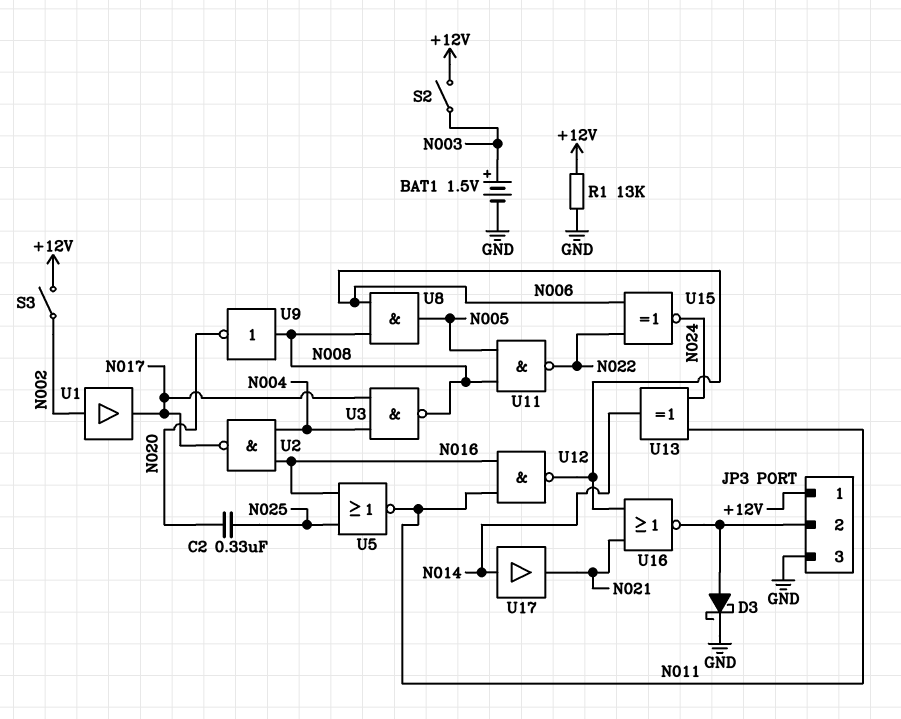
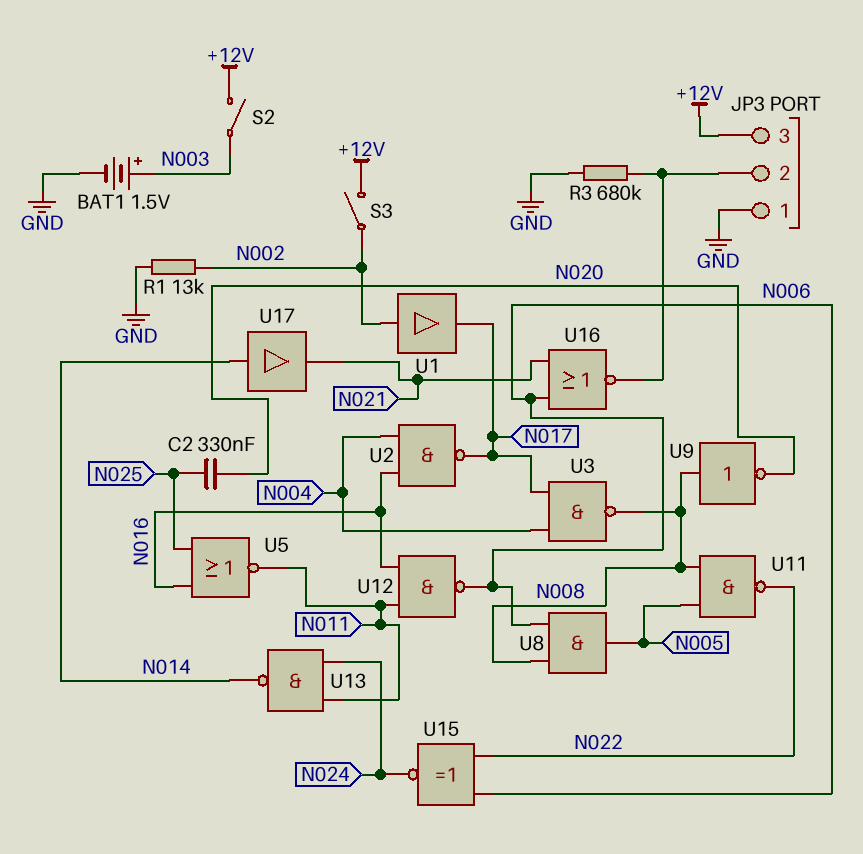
D3: schottky (A JP3/2, K GND) -> none
JP3 pin 1: +12V -> GND
JP3 pin 3: GND -> +12V
R1: 13k (+12V, GND) -> 13k (GND, N002)
R3: none -> 680k (GND, JP3/2)
U13: XOR (in N011, in N024, out N014) -> NAND (in N011, in N024, out N014)

